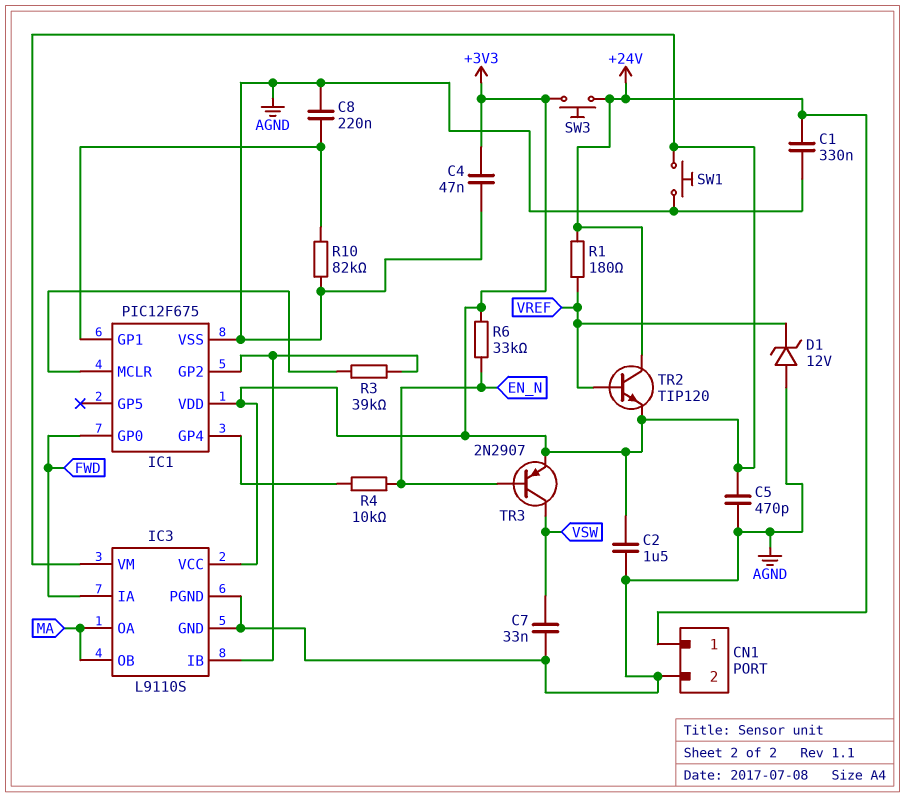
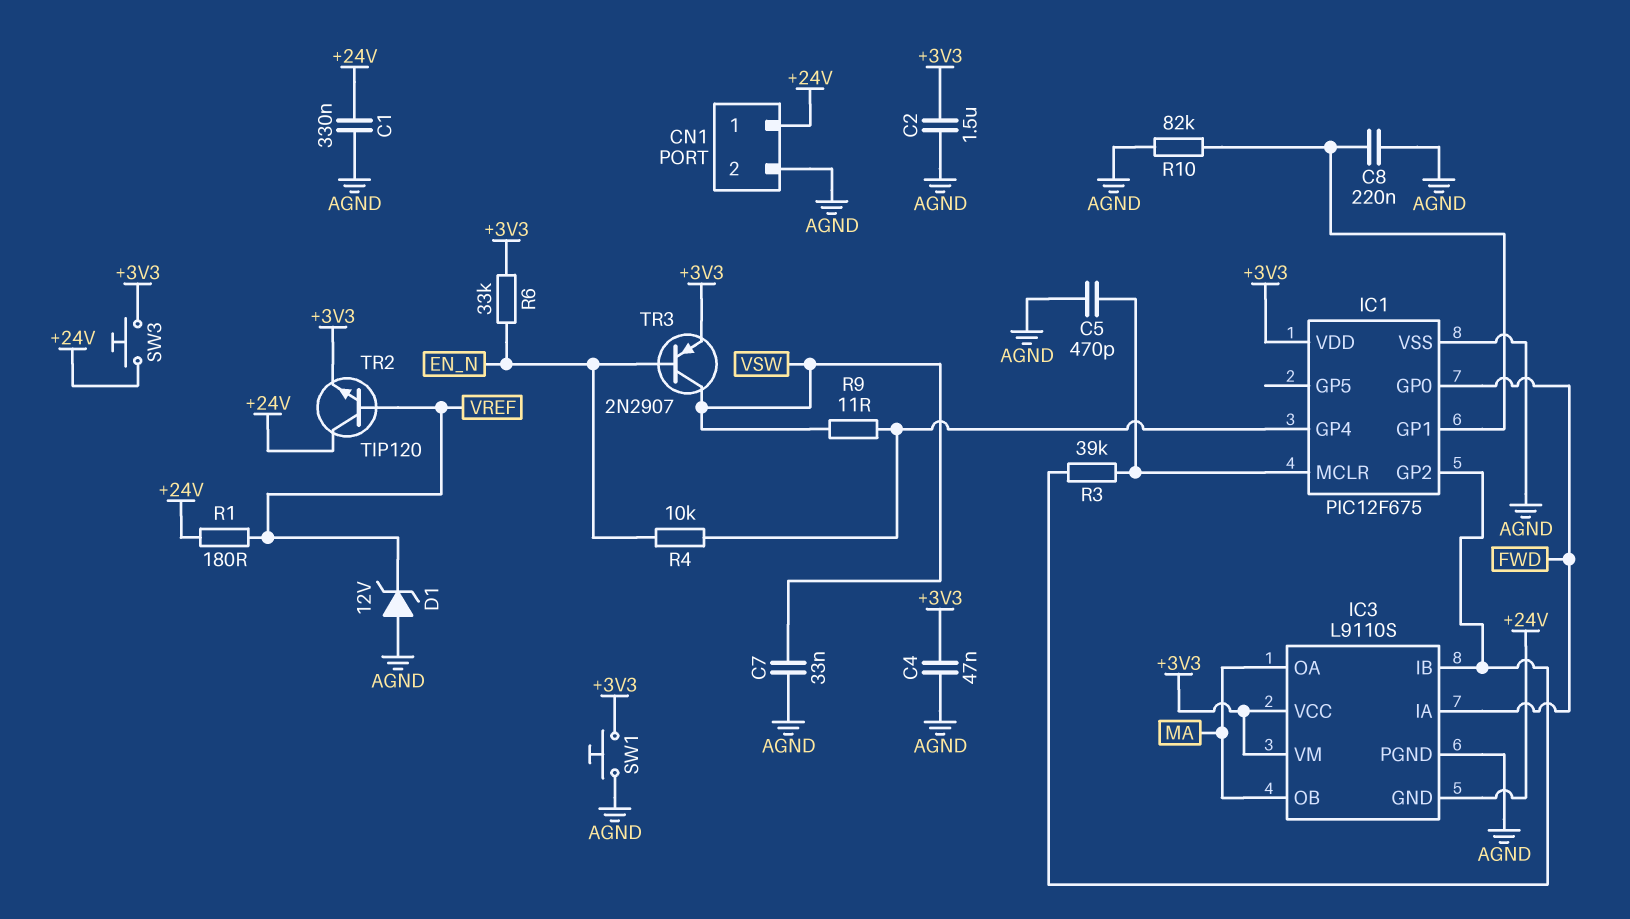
C5: 470pF (+3V3, AGND) -> 470pF (AGND, IC1/MCLR)
IC3 pin GND: AGND -> +24V
R9: none -> 11 (IC1/GP4, VSW)

